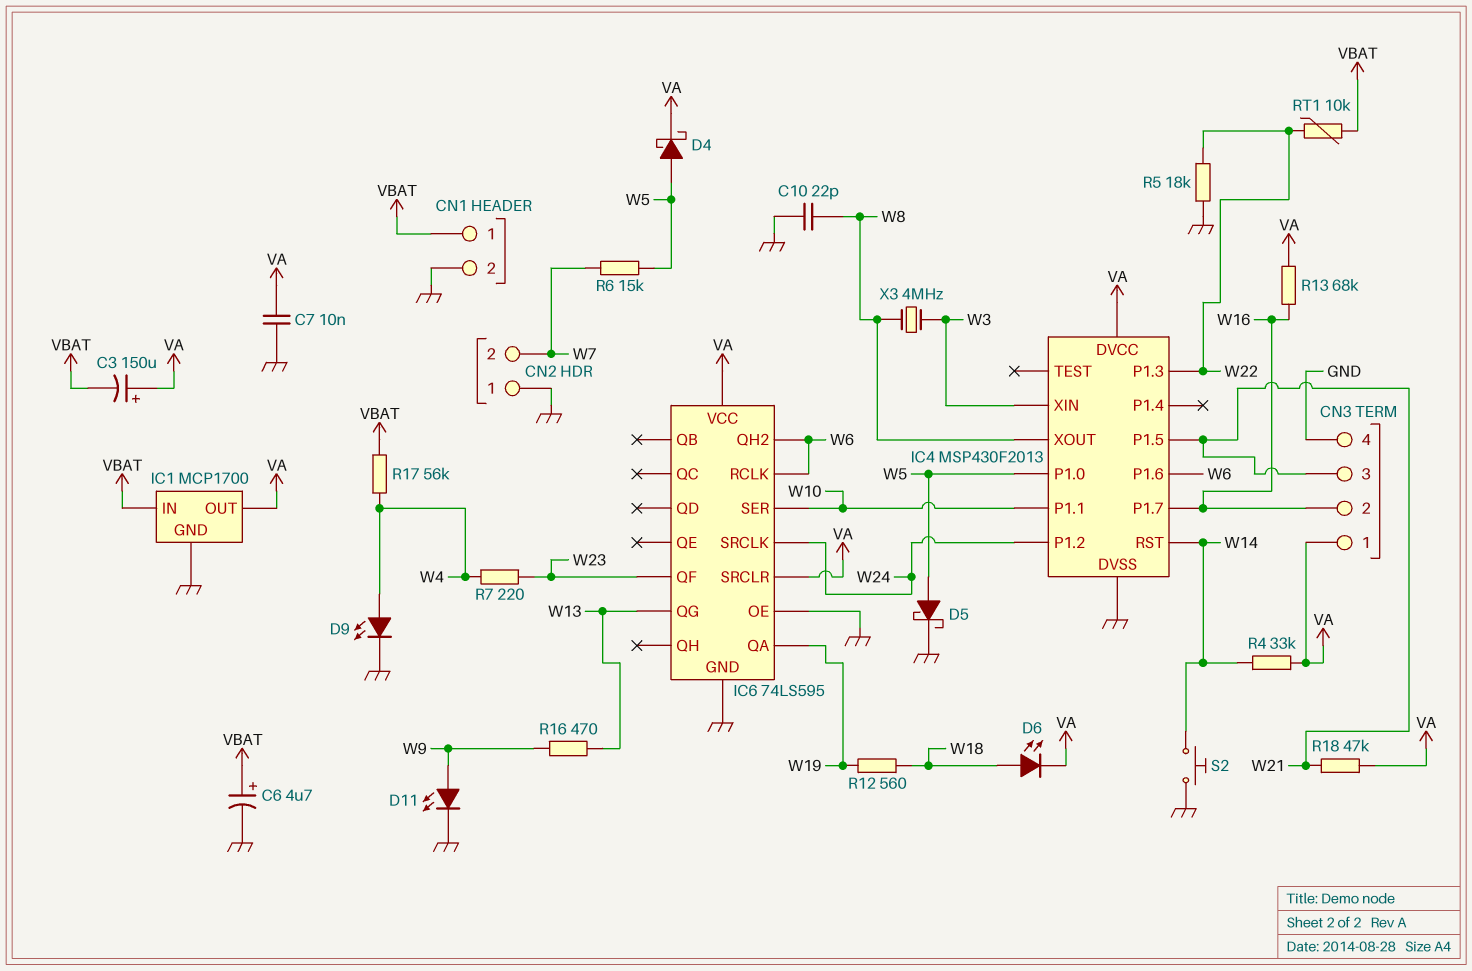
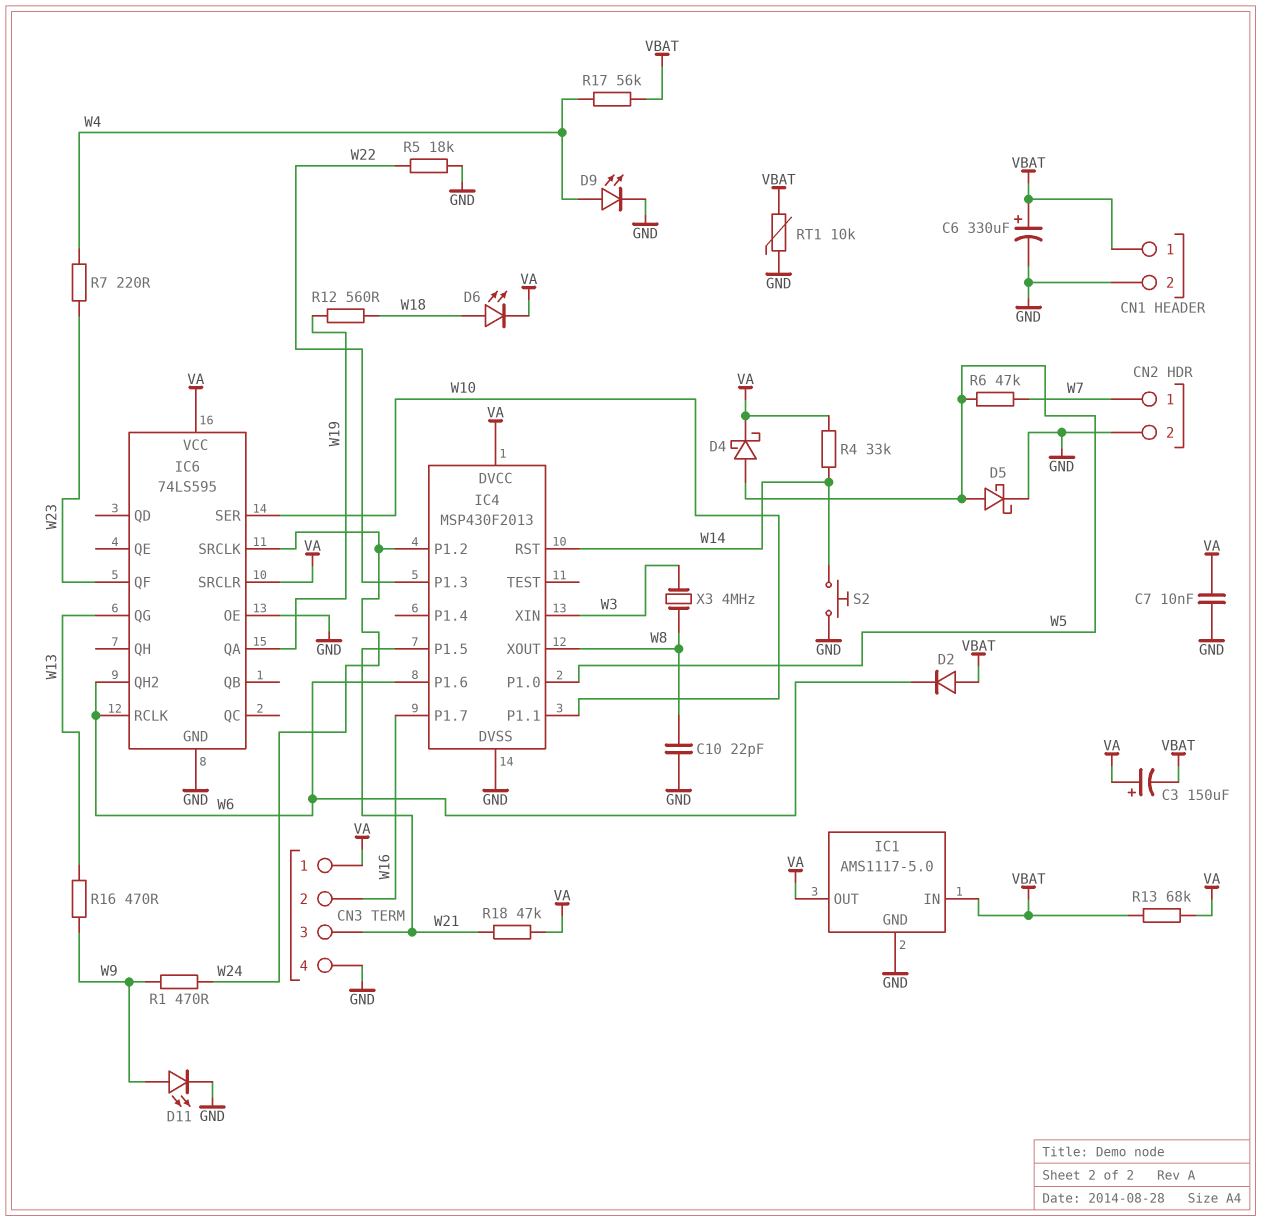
C6: 4.7uF (plus VBAT, minus GND) -> 330uF (plus VBAT, minus GND)
CN2 pin 1: GND -> W7
CN2 pin 2: W7 -> GND
D2: none -> diode (A VBAT, K W6)
IC1: MCP1700 -> AMS1117-5.0
R1: none -> 470 (W9, W24)
R6: 15k (W5, W7) -> 47k (W5, W7)
R13: 68k (VA, W16) -> 68k (VA, VBAT)
RT1: 10k (VBAT, W22) -> 10k (GND, VBAT)

